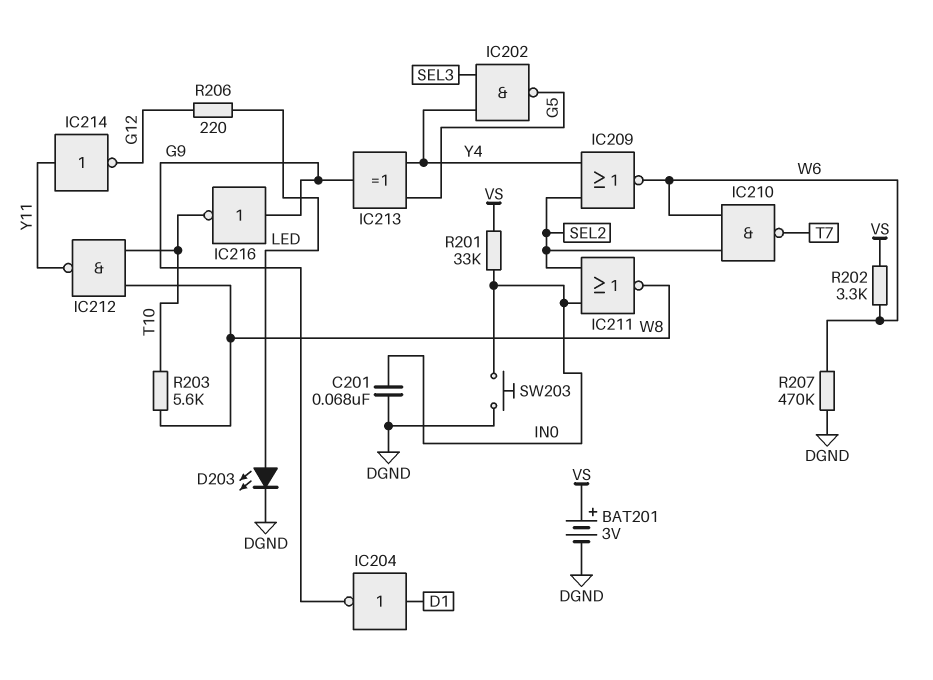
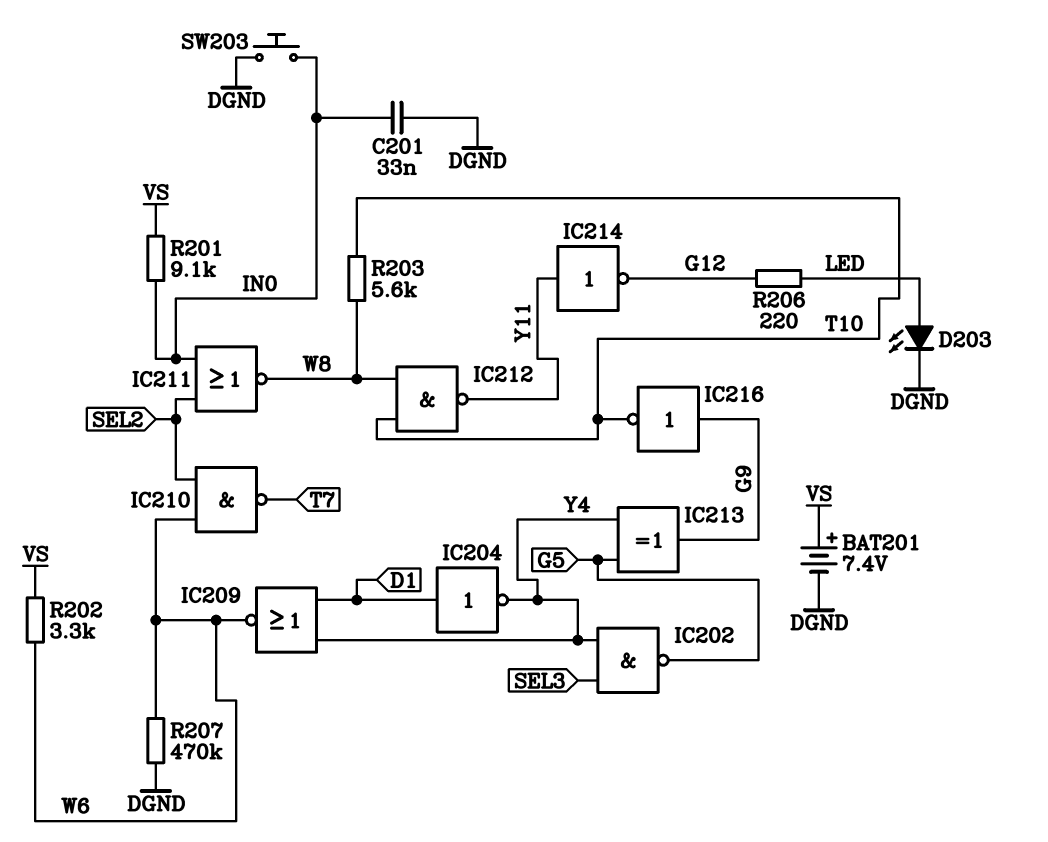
BAT201: 3V (plus VS, minus DGND) -> 7.4V (plus VS, minus DGND)
C201: 68nF (DGND, IN0) -> 33nF (DGND, IN0)
IC204: NOT (in D1, out G9) -> NOT (in D1, out Y4)
IC209: NOR (in SEL2, in Y4, out W6) -> NOR (in D1, in Y4, out W6)
R201: 33k (IN0, VS) -> 9.1k (IN0, VS)

